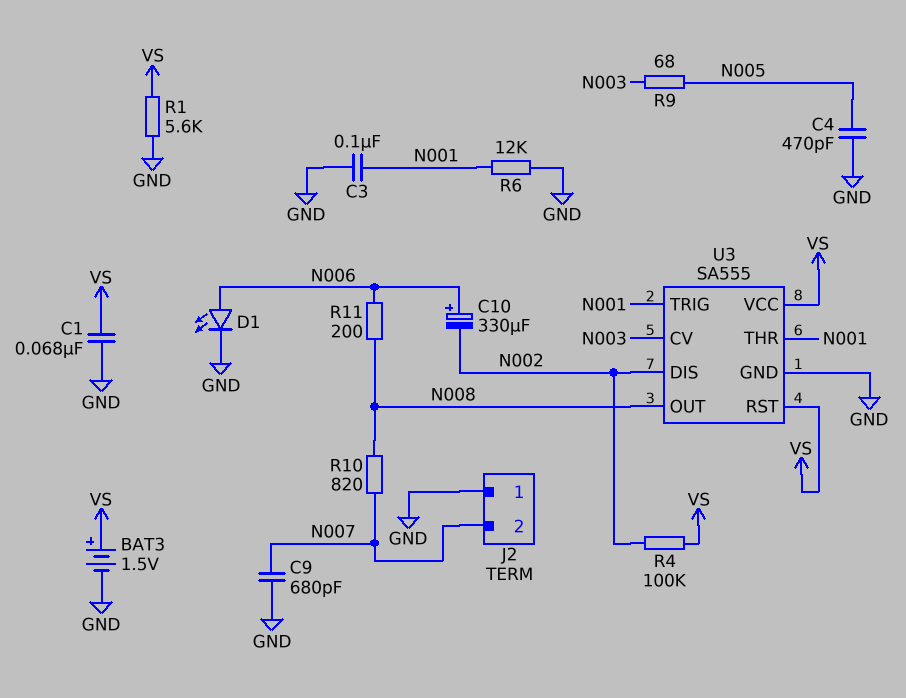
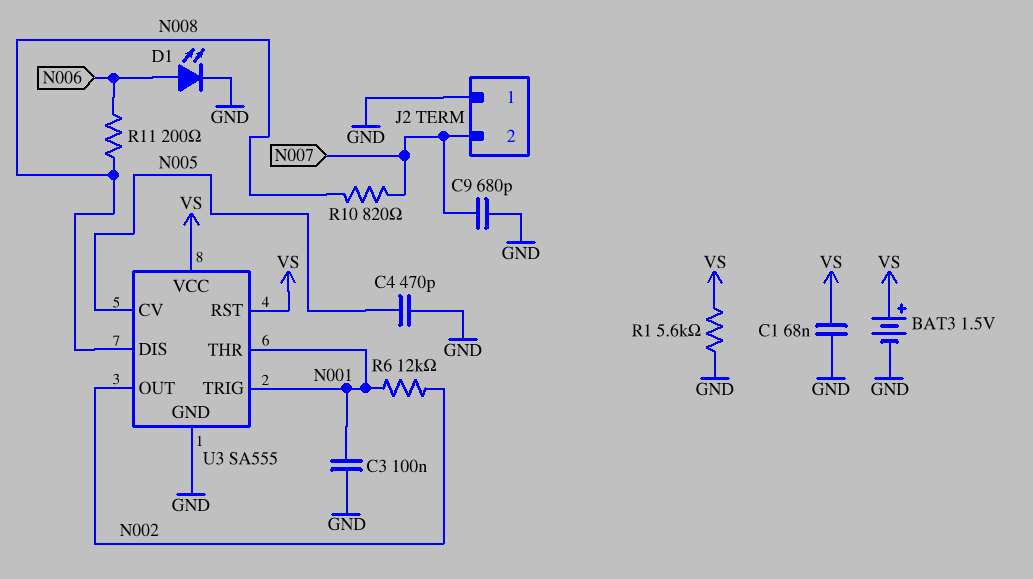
C10: 330uF (plus N006, minus N002) -> none
R4: 100k (N002, VS) -> none
R6: 12k (GND, N001) -> 12k (N001, N002)
R9: 68 (N003, N005) -> none
U3 pin CV: N003 -> N005
U3 pin DIS: N002 -> N008
U3 pin OUT: N008 -> N002

